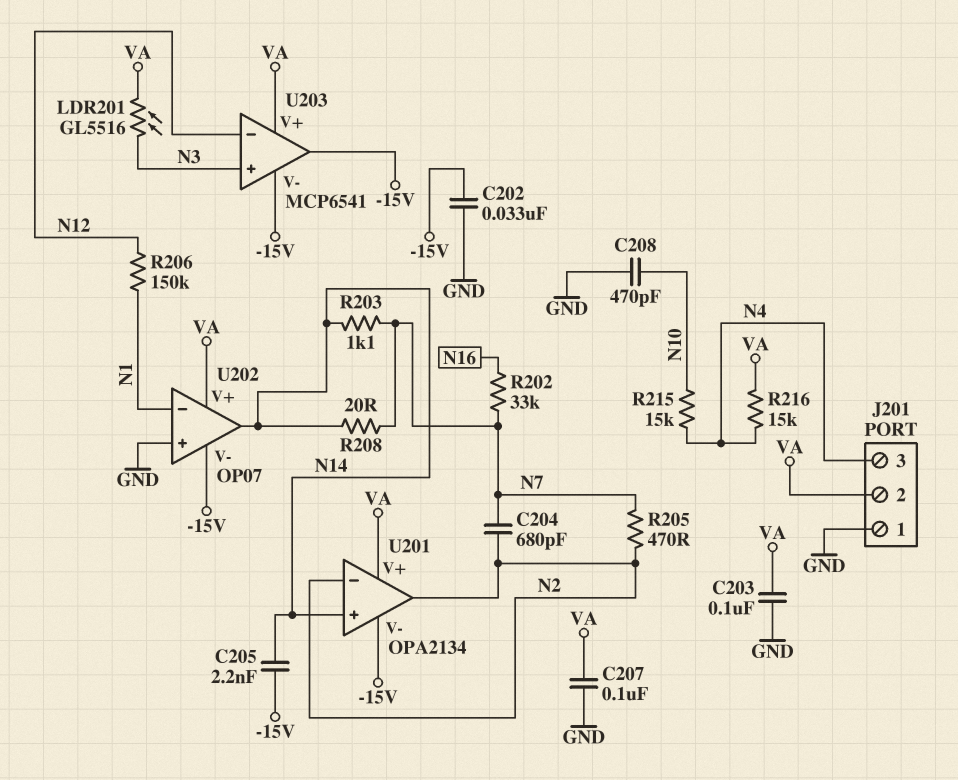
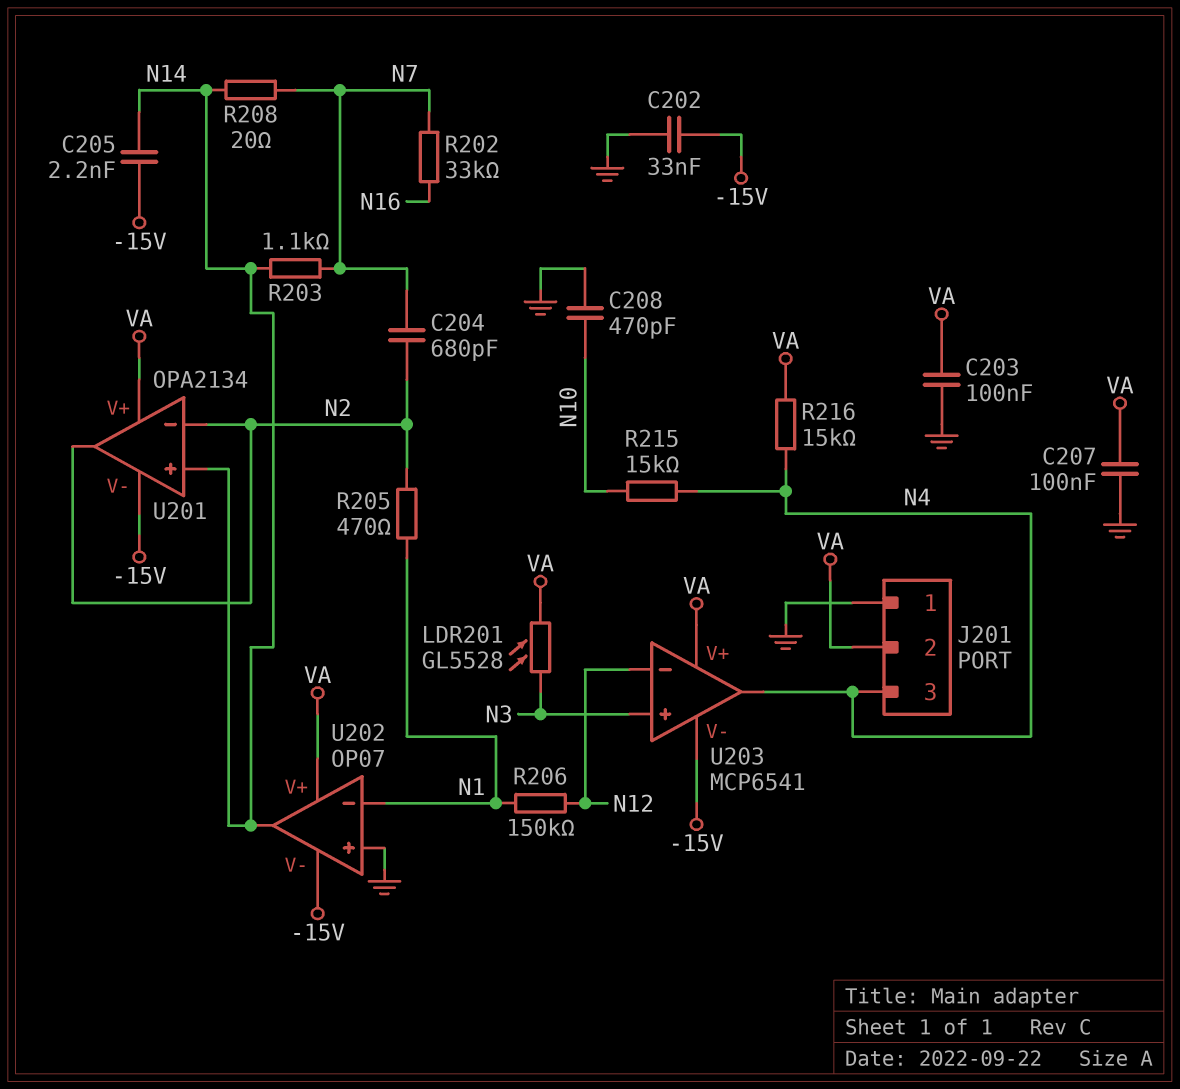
LDR201: GL5516 (N3, VA) -> GL5528 (N3, VA)
R205: 470 (N2, N7) -> 470 (N1, N2)
U203 pin out: -15V -> N4

